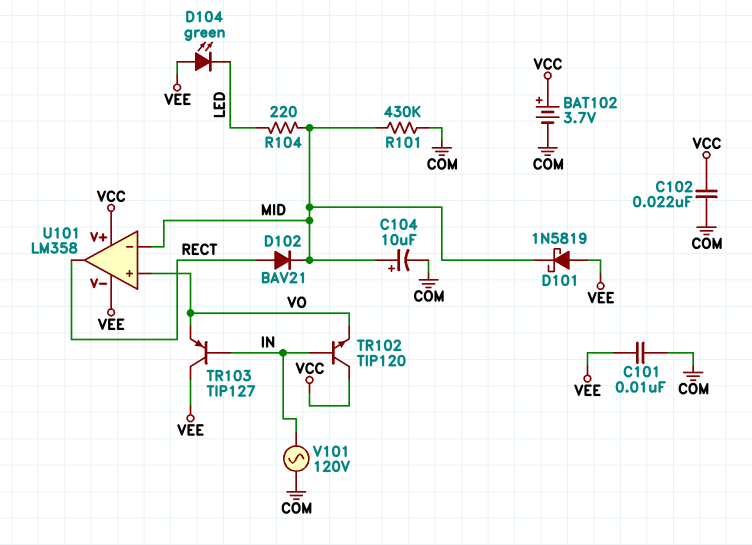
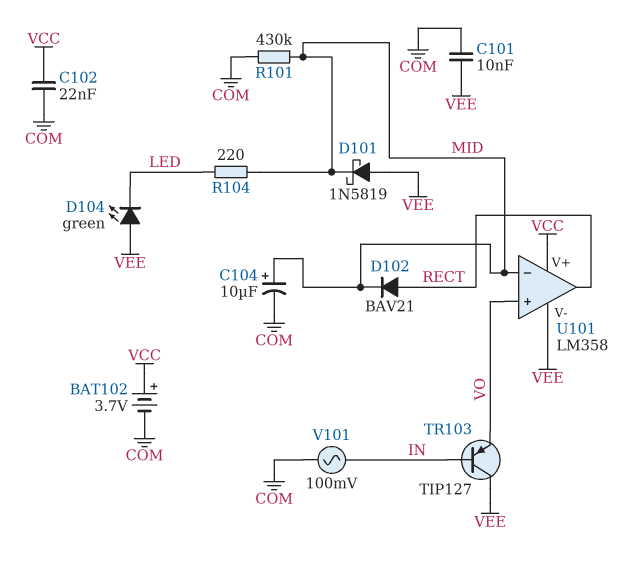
TR102: NPN TIP120 (B IN, C VCC, E VO) -> none
V101: AC 120V (COM, IN) -> AC 100mV (COM, IN)

